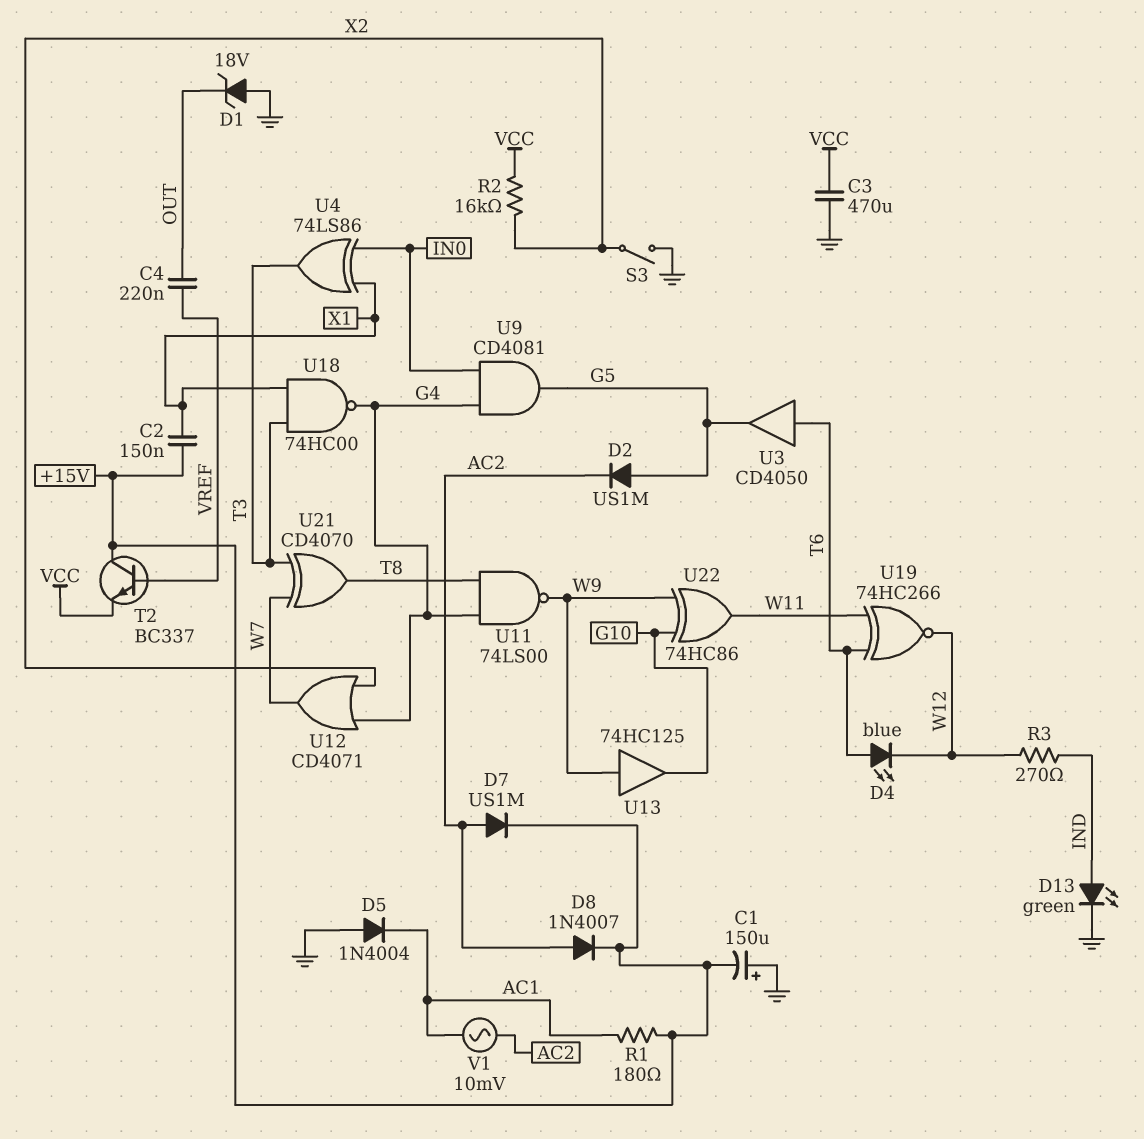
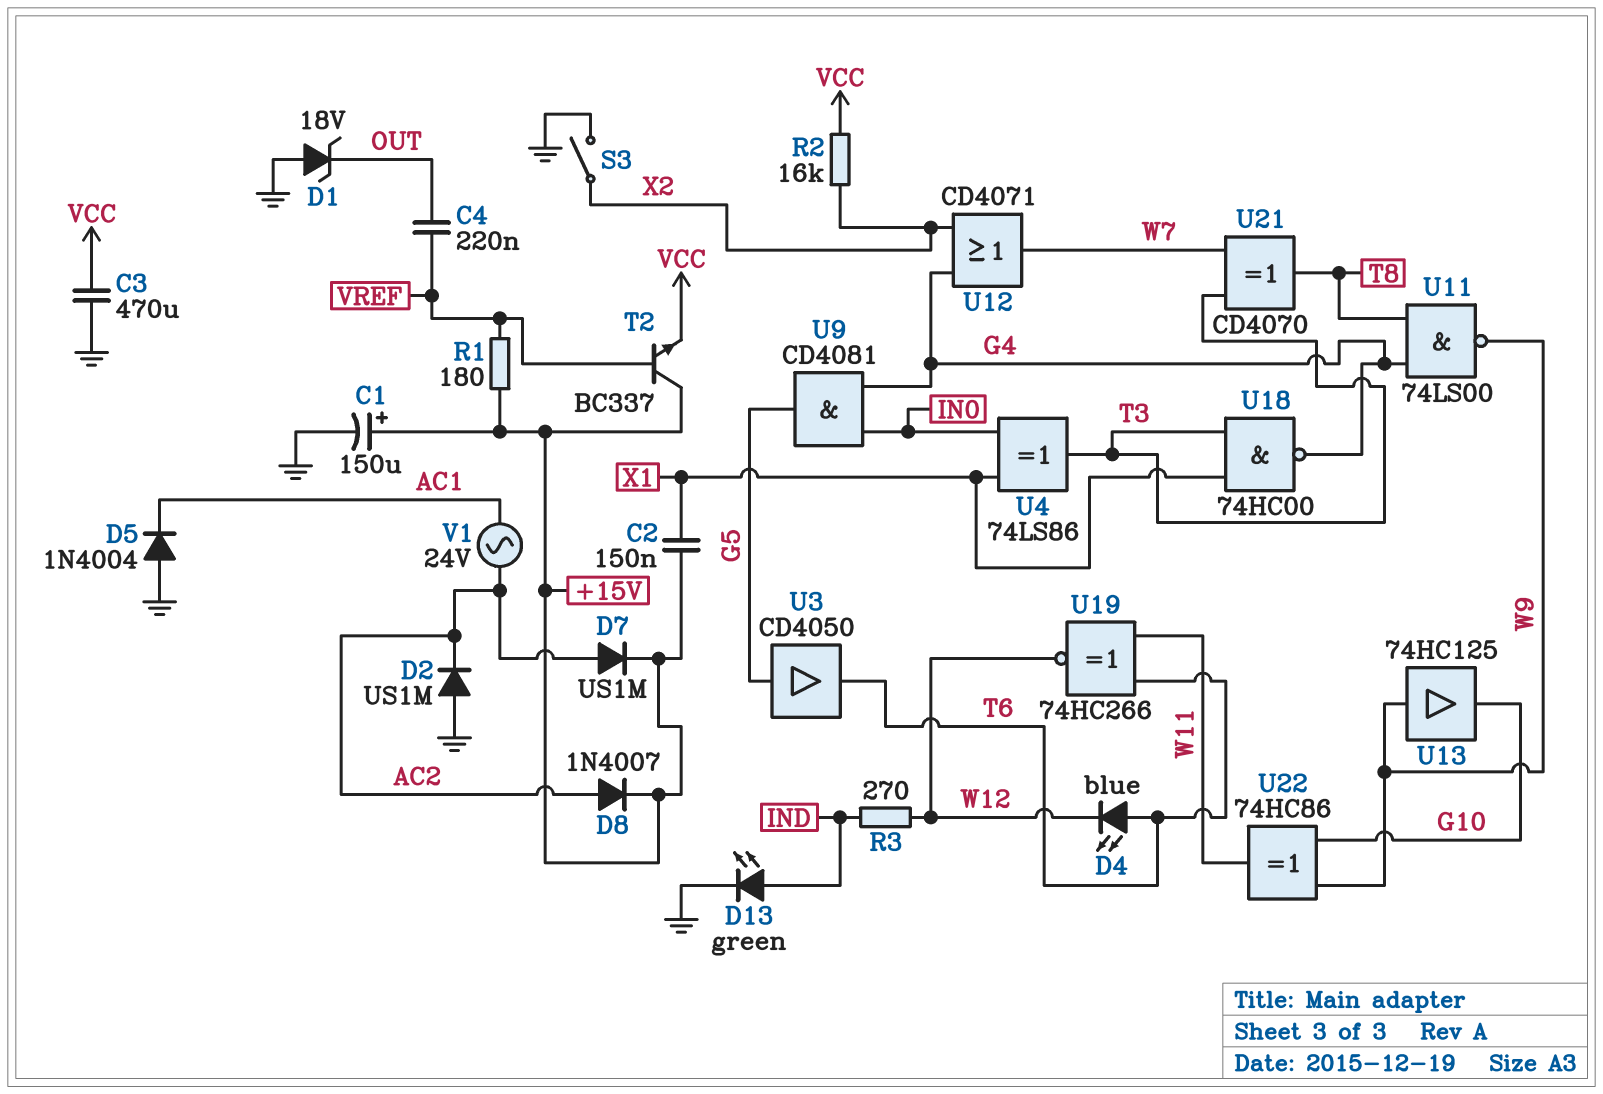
C1: 150uF (plus GND, minus +15V) -> 150uF (plus +15V, minus GND)
D2: diode US1M (A G5, K AC2) -> diode US1M (A GND, K AC2)
R1: 180 (+15V, AC1) -> 180 (+15V, VREF)
U3: buffer CD4050 (in T6, out G5) -> buffer CD4050 (in G5, out T6)
V1: AC 10mV (AC1, AC2) -> AC 24V (AC1, AC2)

